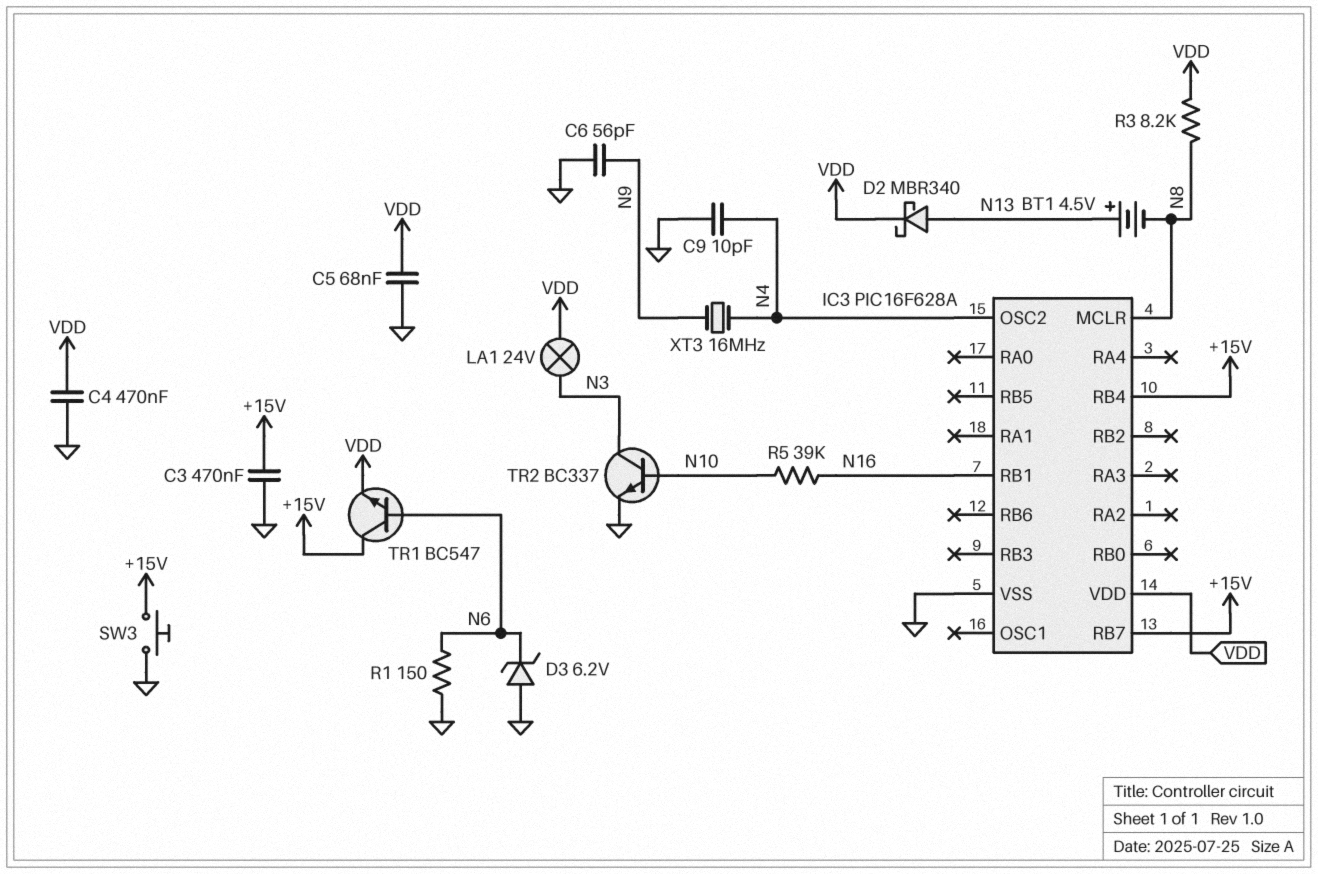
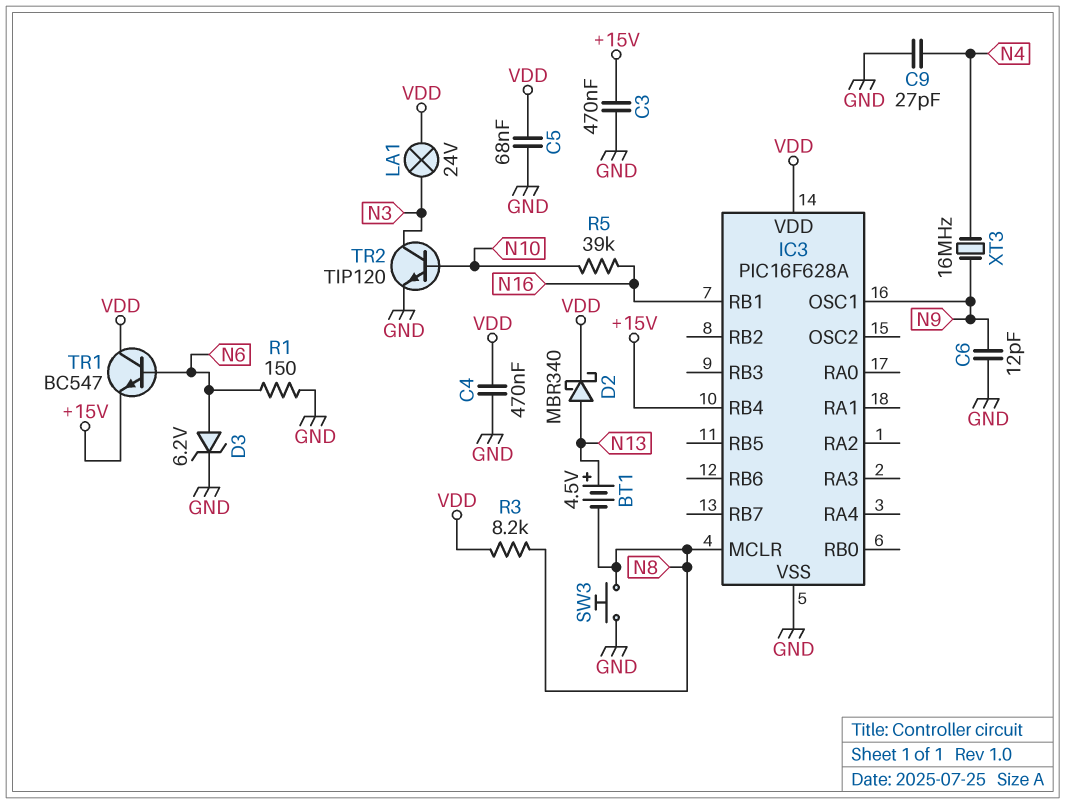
C6: 56pF (GND, N9) -> 12pF (GND, N9)
C9: 10pF (GND, N4) -> 27pF (GND, N4)
D3: zener 6.2V (A GND, K N6) -> zener 6.2V (A N6, K GND)
IC3 pin OSC1: none -> N9
IC3 pin OSC2: N4 -> none
IC3 pin RB7: +15V -> none
SW3: button (+15V, GND) -> button (GND, N8)
TR1: NPN BC547 (B N6, C +15V, E VDD) -> NPN BC547 (B N6, C VDD, E +15V)
TR2: NPN BC337 (B N10, C N3, E GND) -> NPN TIP120 (B N10, C N3, E GND)

